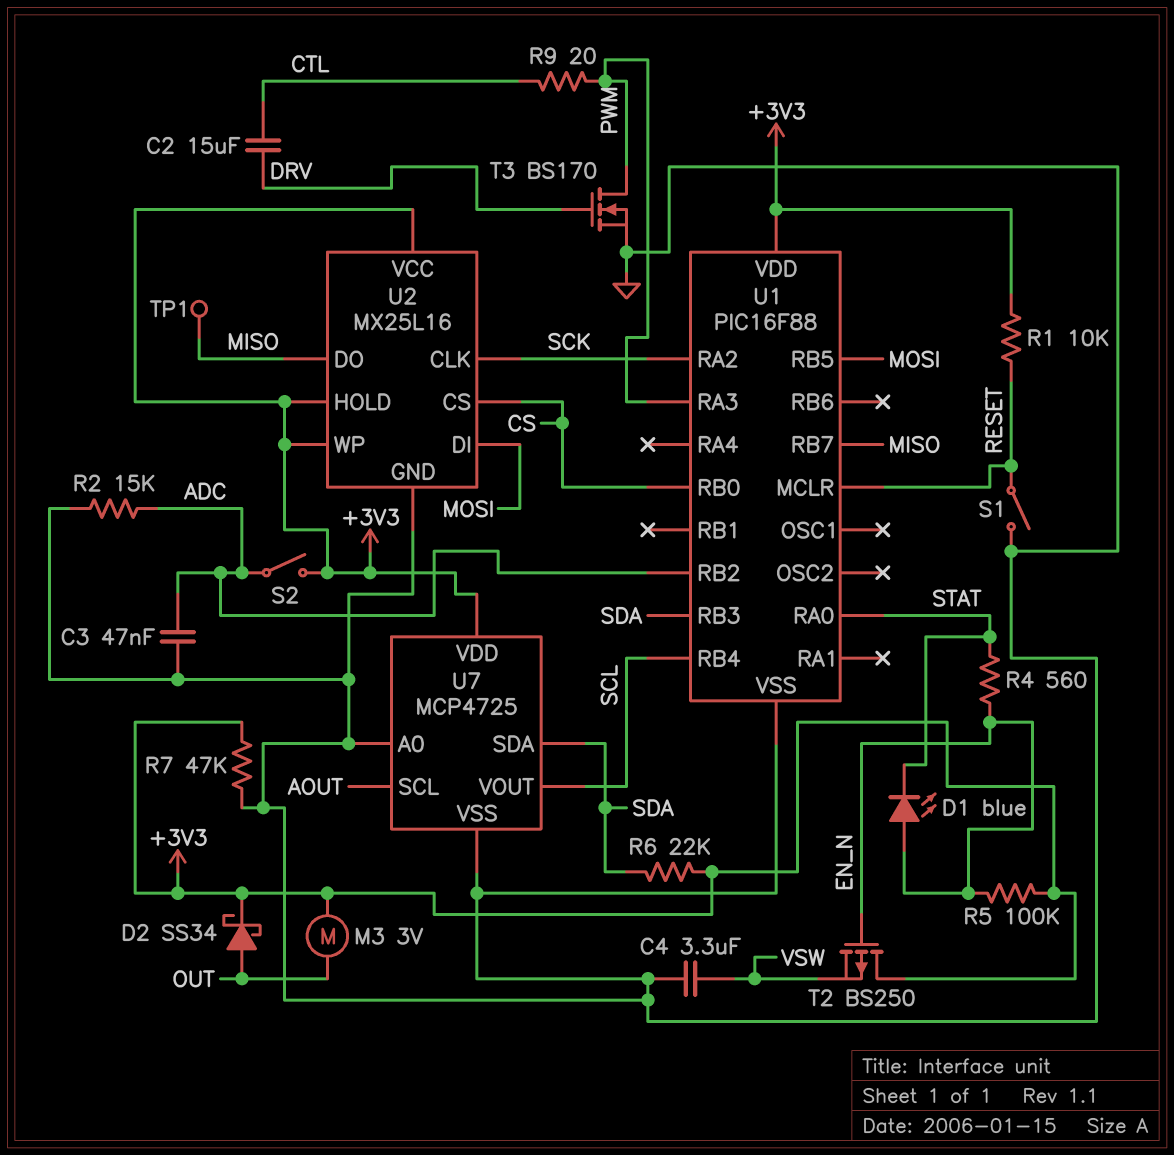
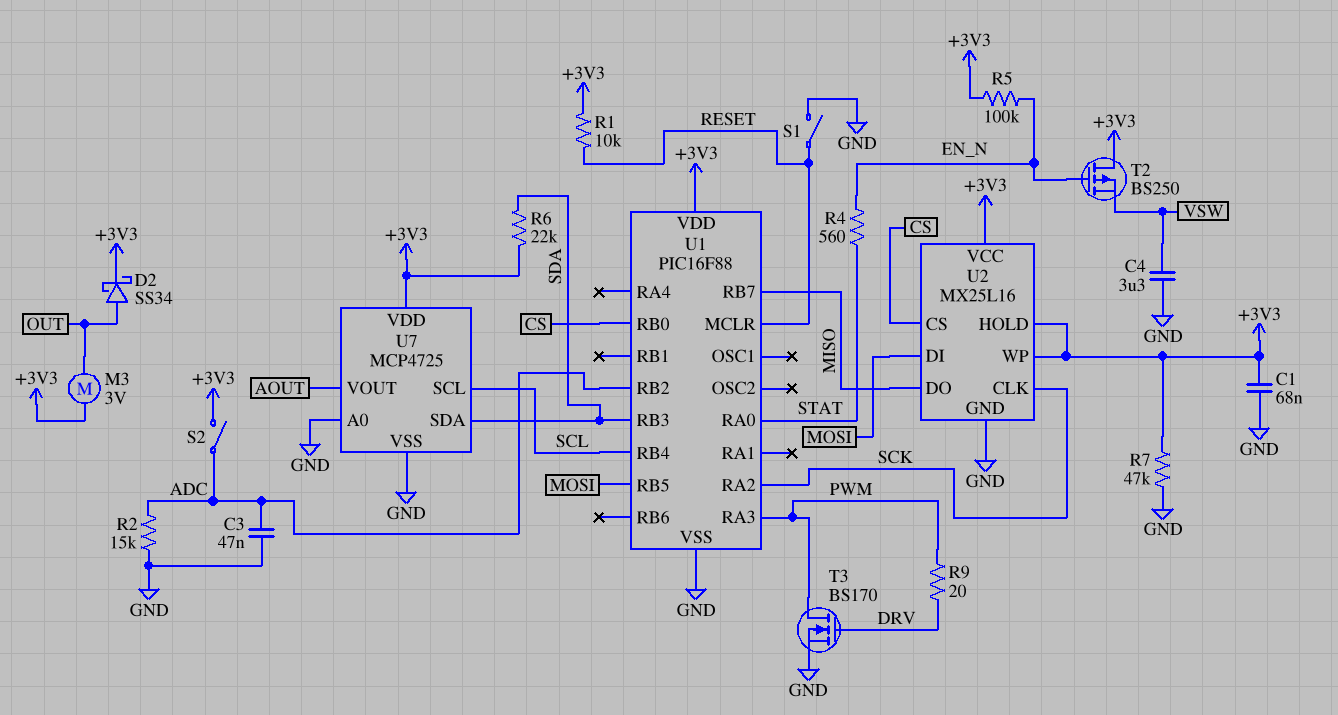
C1: none -> 68nF (+3V3, GND)
C2: 15uF (CTL, DRV) -> none
D1: LED blue (A EN_N, K STAT) -> none
R9: 20 (CTL, PWM) -> 20 (DRV, PWM)
TP1: test point (MISO) -> none
U7 pin SCL: AOUT -> SCL
U7 pin VOUT: SCL -> AOUT

